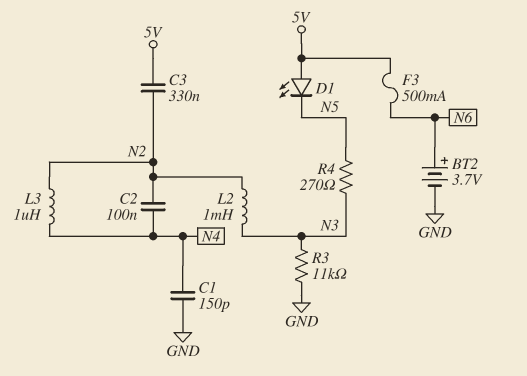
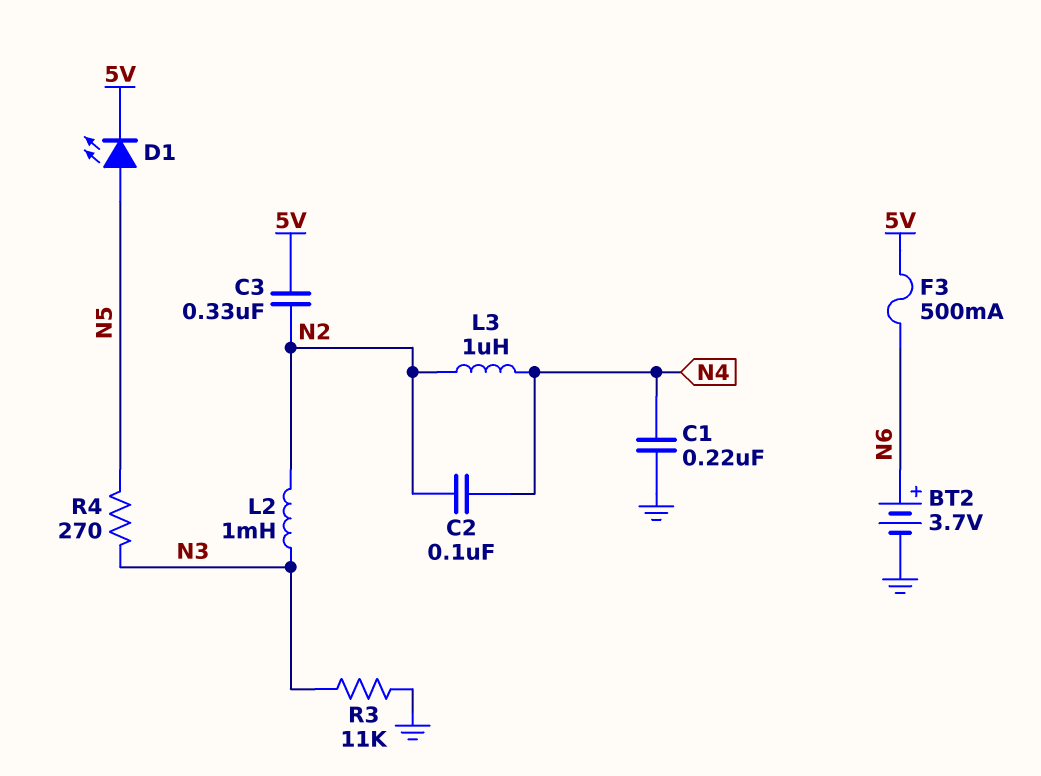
C1: 150pF (GND, N4) -> 220nF (GND, N4)
D1: LED (A 5V, K N5) -> LED (A N5, K 5V)

